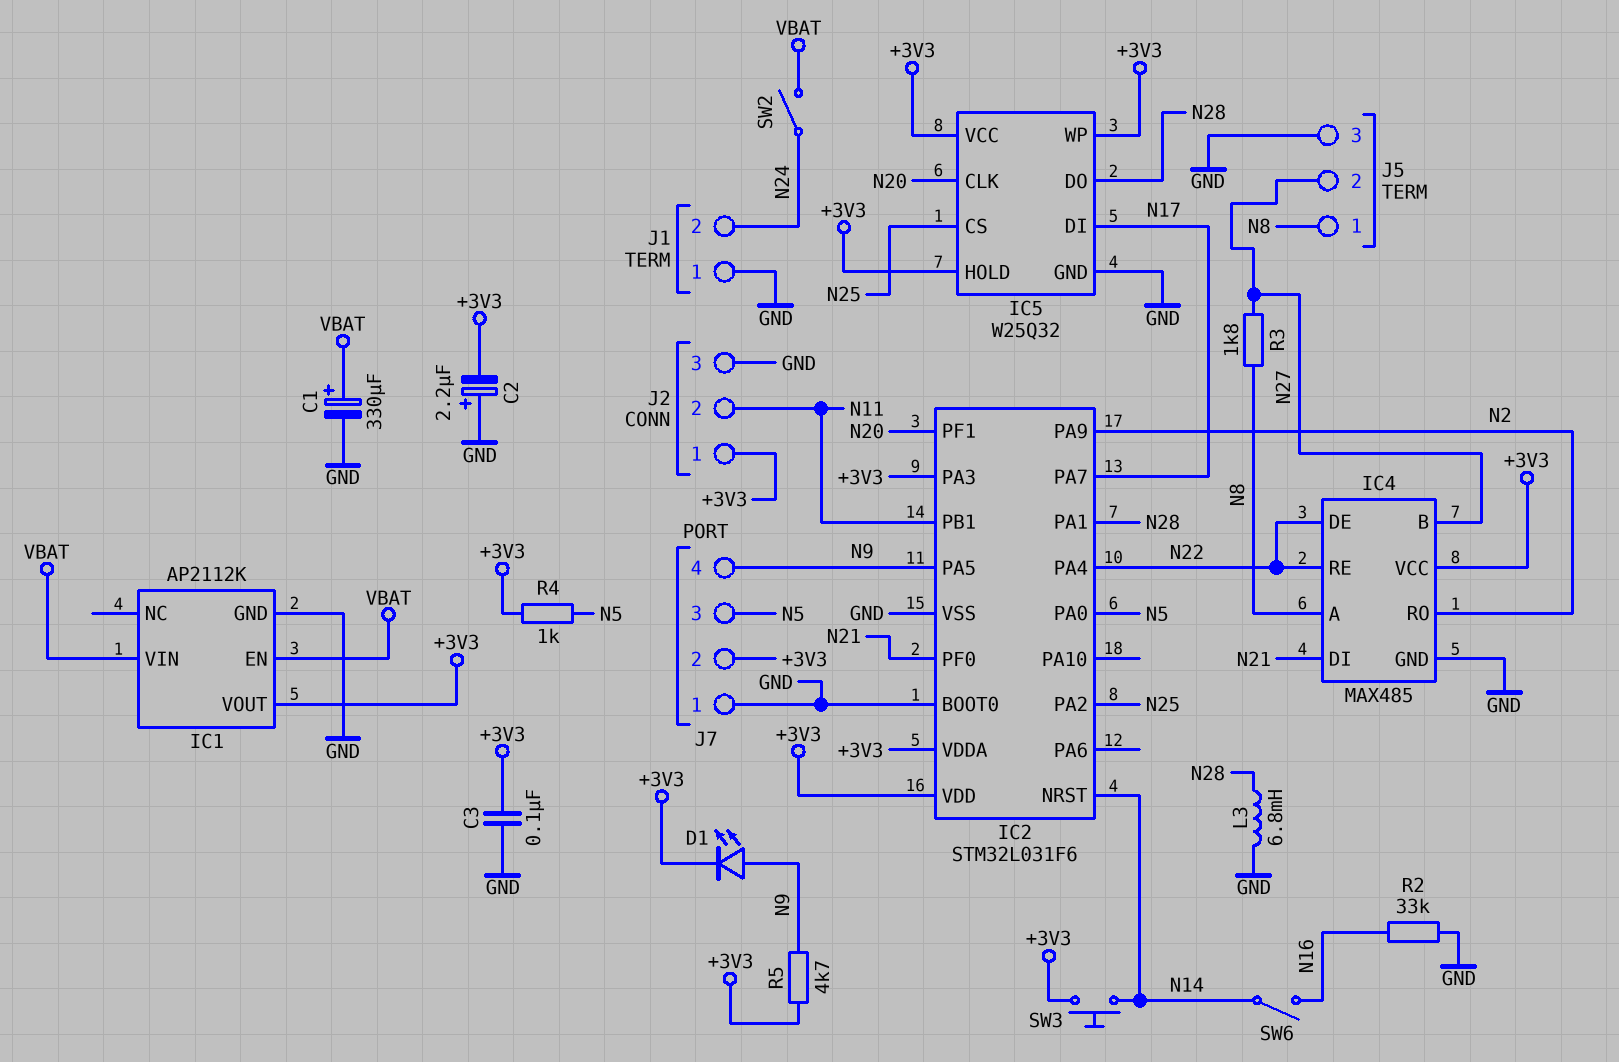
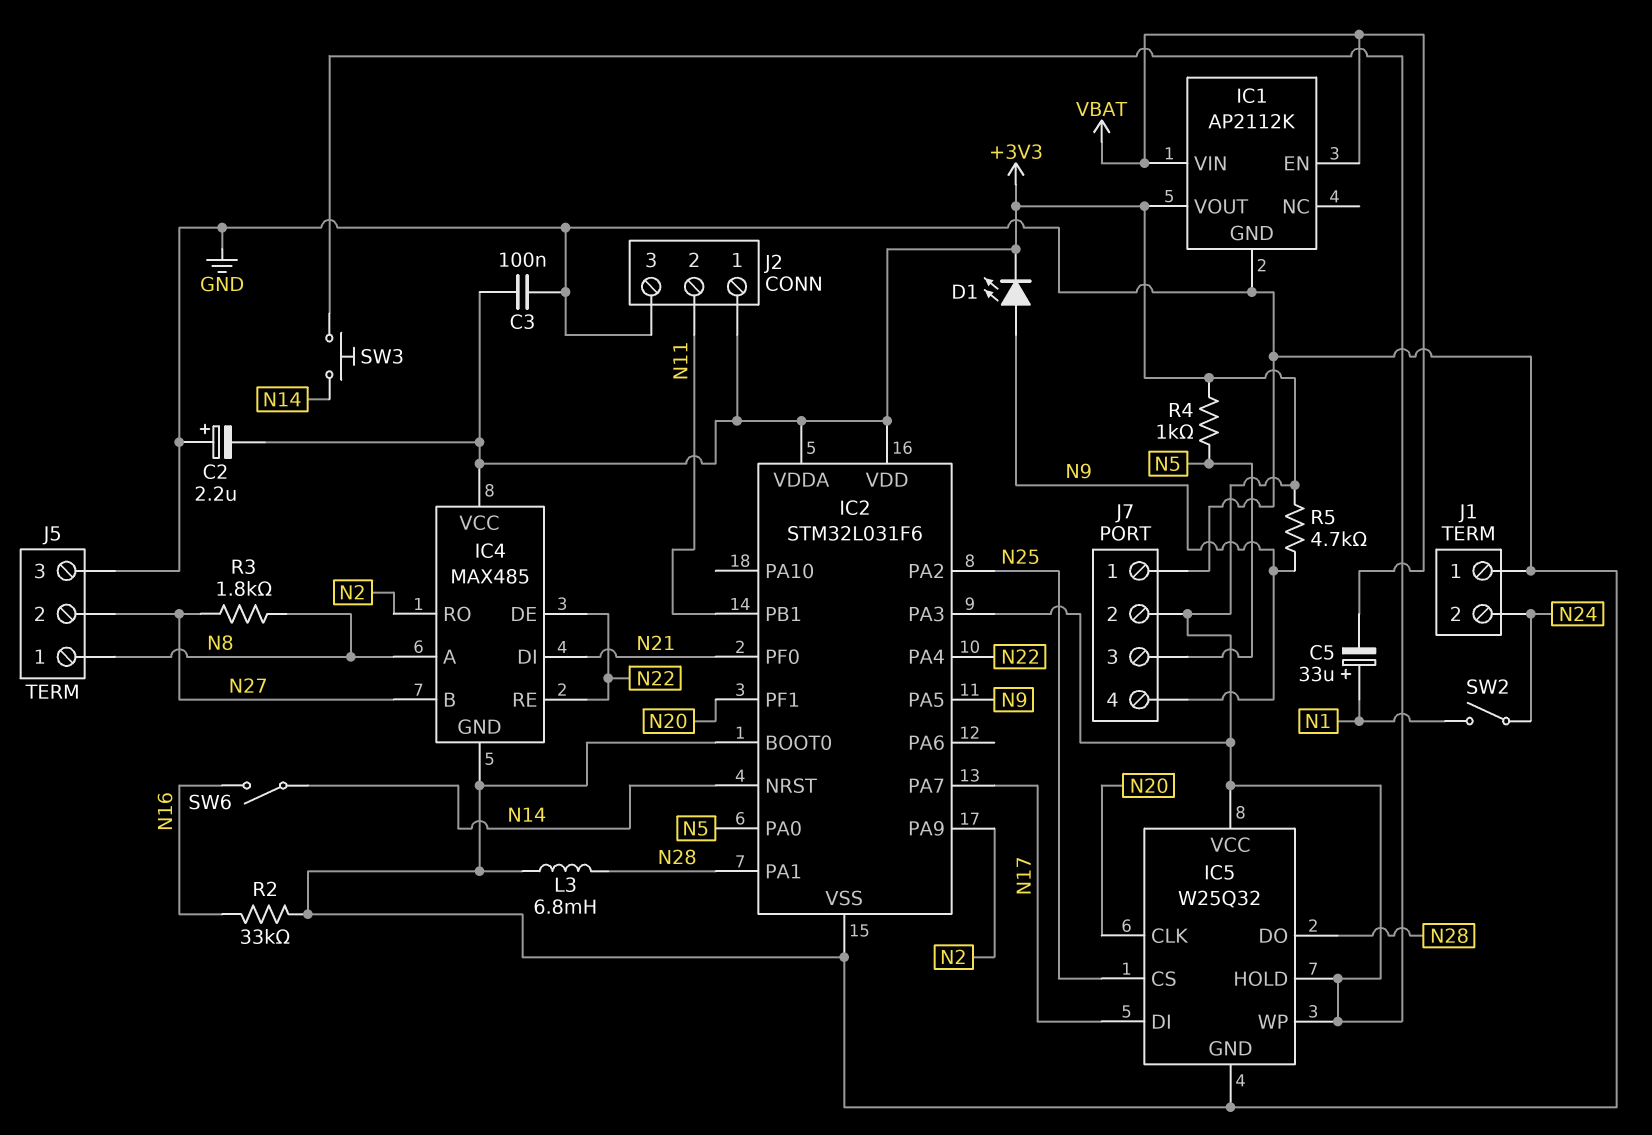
C1: 330uF (plus VBAT, minus GND) -> none
C5: none -> 33uF (plus N1, minus VBAT)
SW2: switch (N24, VBAT) -> switch (N1, N24)

